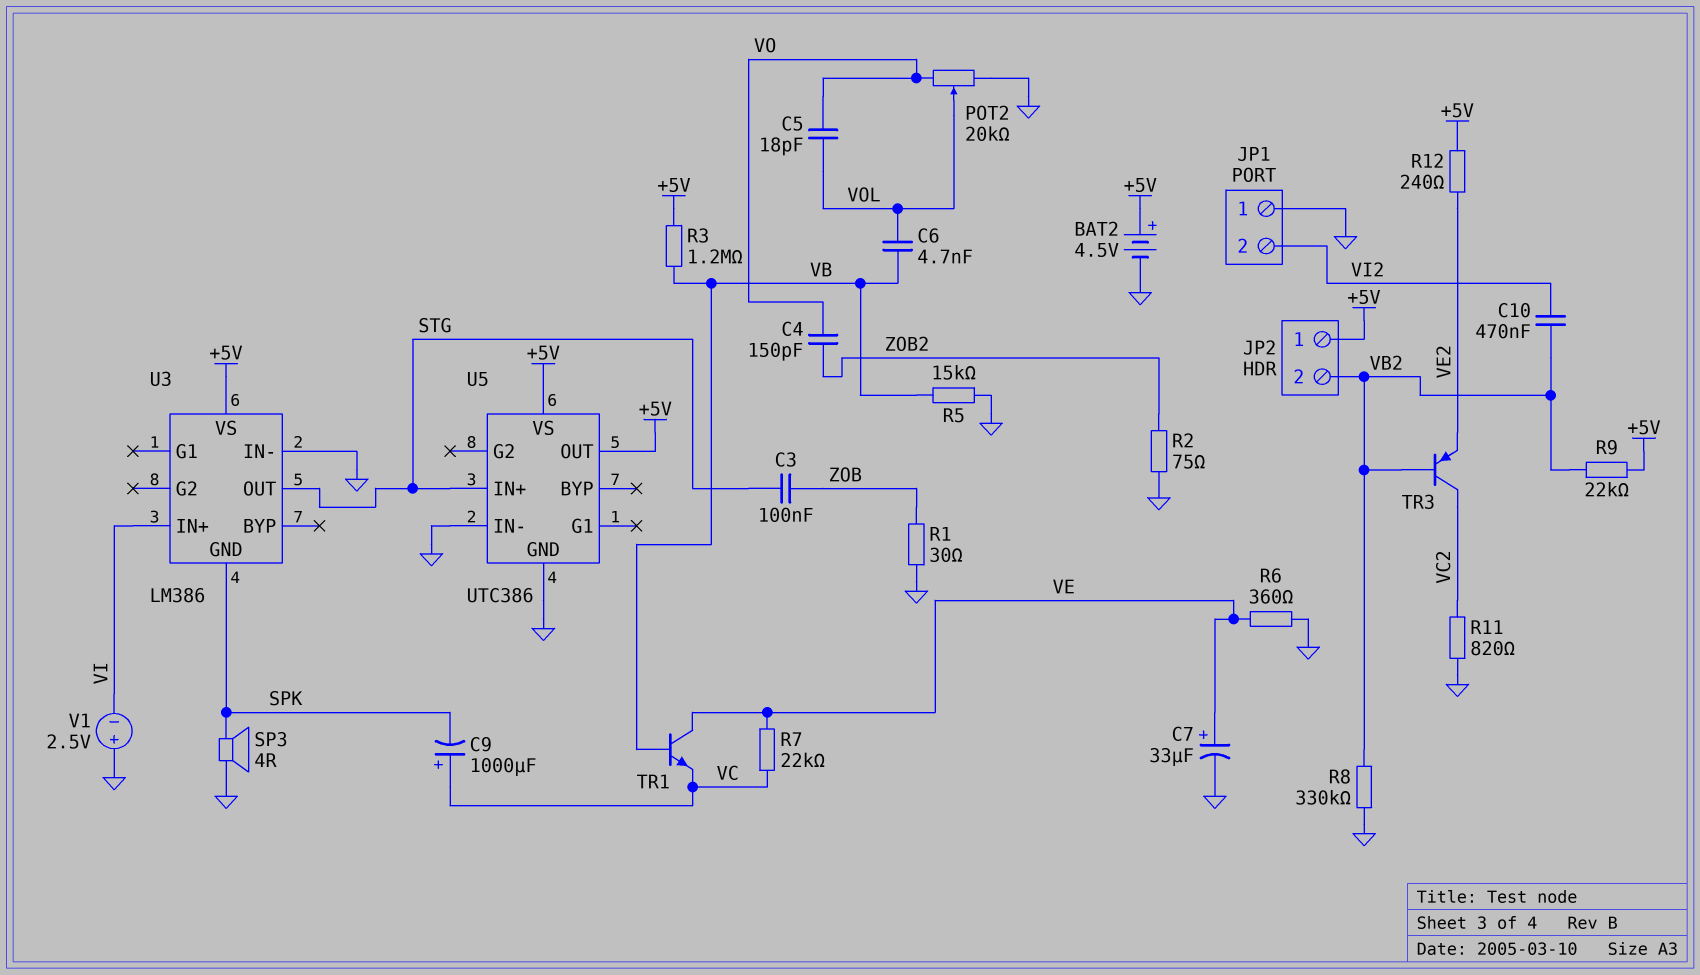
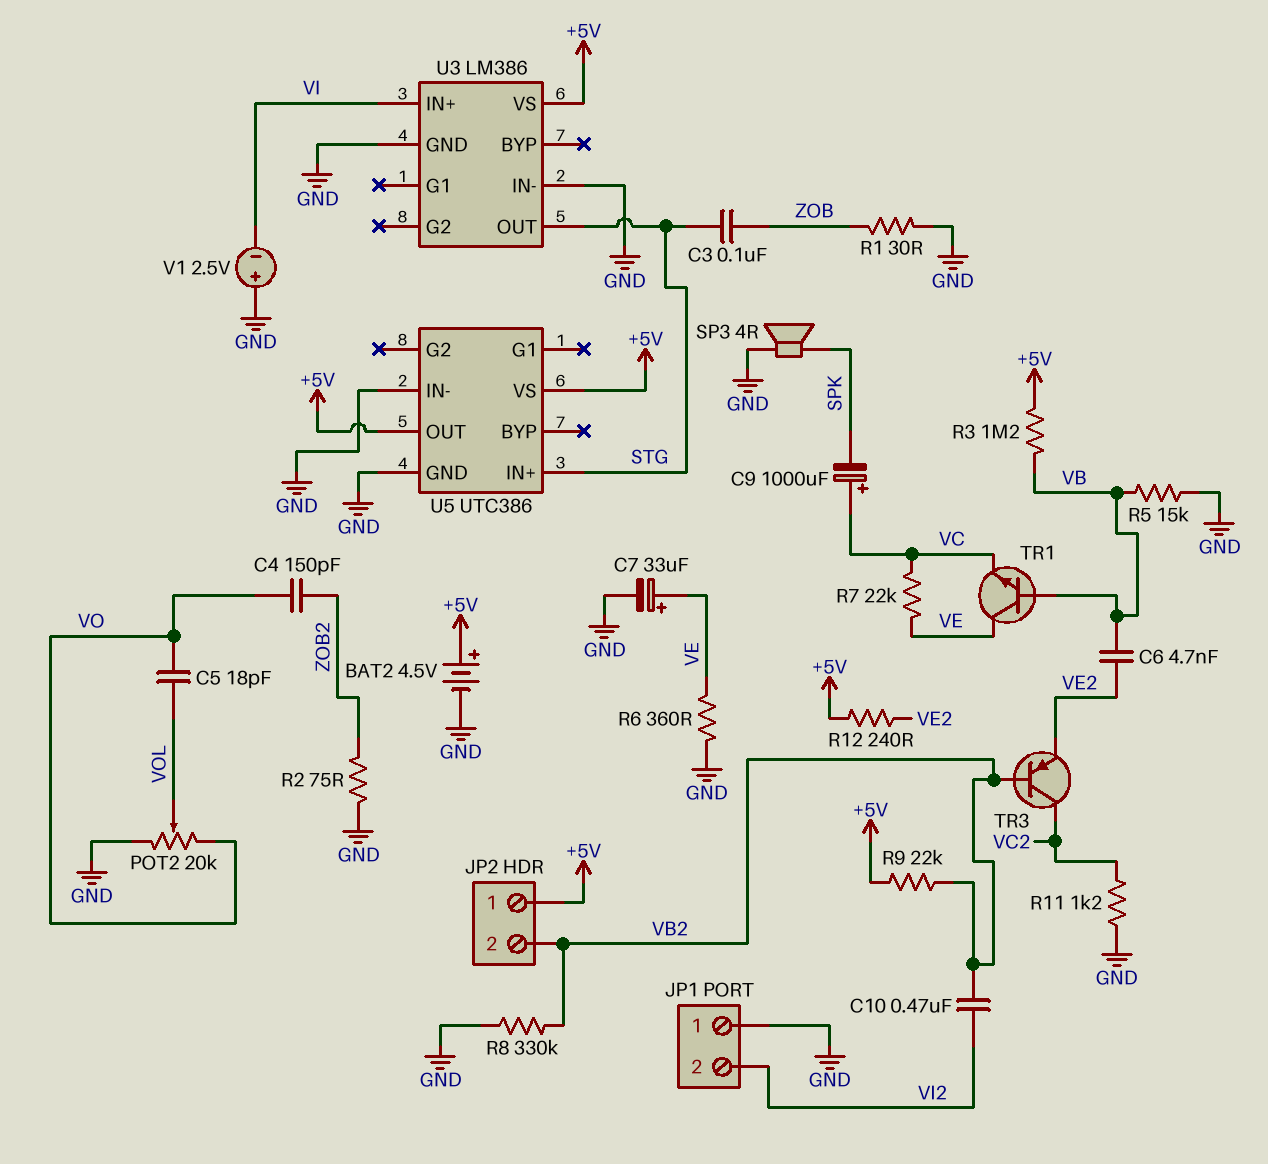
C6: 4.7nF (VB, VOL) -> 4.7nF (VB, VE2)
R11: 820 (GND, VC2) -> 1.2k (GND, VC2)
U3 pin GND: SPK -> GND

